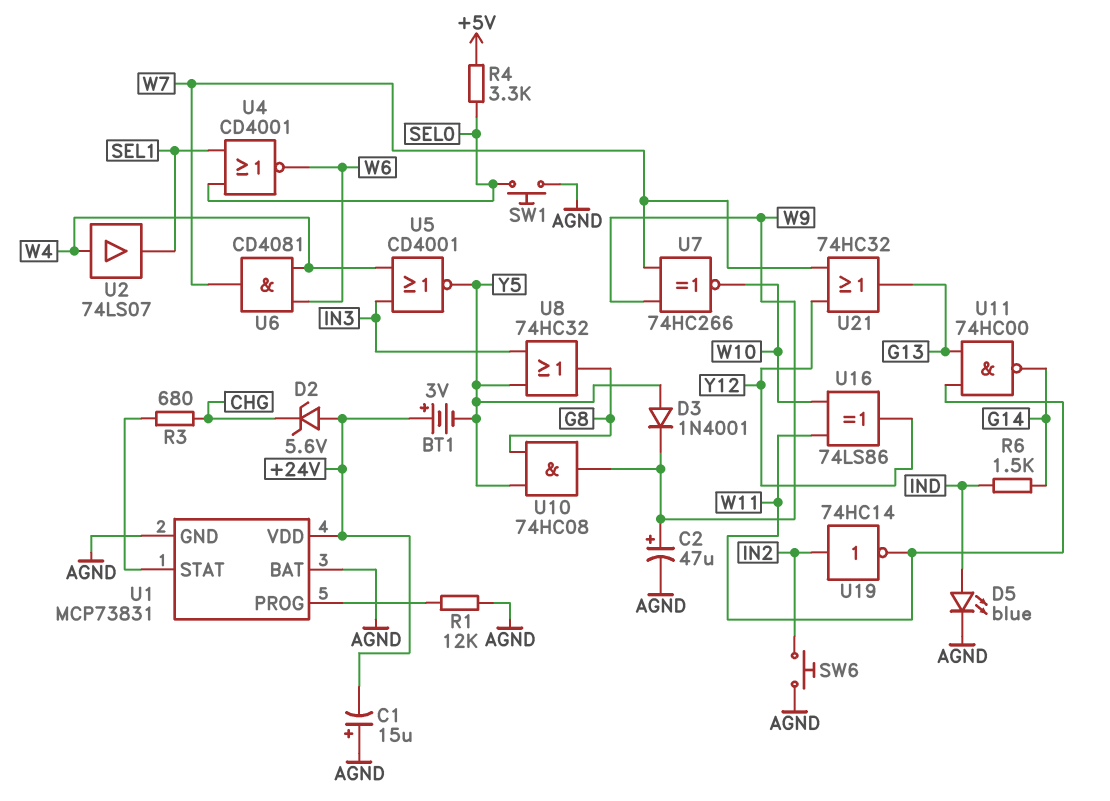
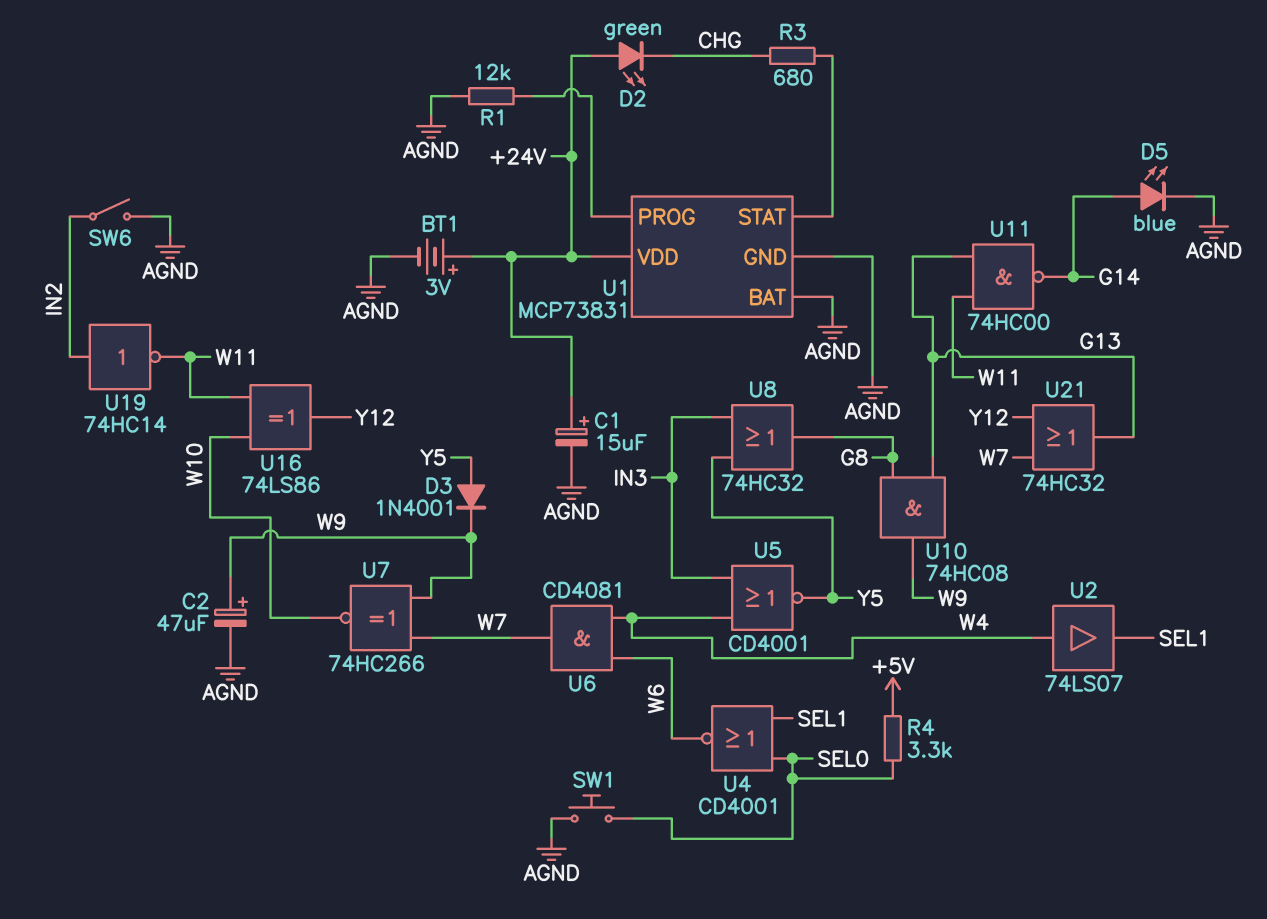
BT1: 3V (plus +24V, minus Y5) -> 3V (plus +24V, minus AGND)
C1: 15uF (plus AGND, minus +24V) -> 15uF (plus +24V, minus AGND)
D2: zener 5.6V (A +24V, K CHG) -> LED green (A +24V, K CHG)
D5: LED blue (A IND, K AGND) -> LED blue (A G14, K AGND)
R6: 1.5k (G14, IND) -> none
SW6: button (AGND, IN2) -> switch (AGND, IN2)
U10: AND 74HC08 (in G8, in Y5, out W9) -> AND 74HC08 (in G8, in G13, out W9)

